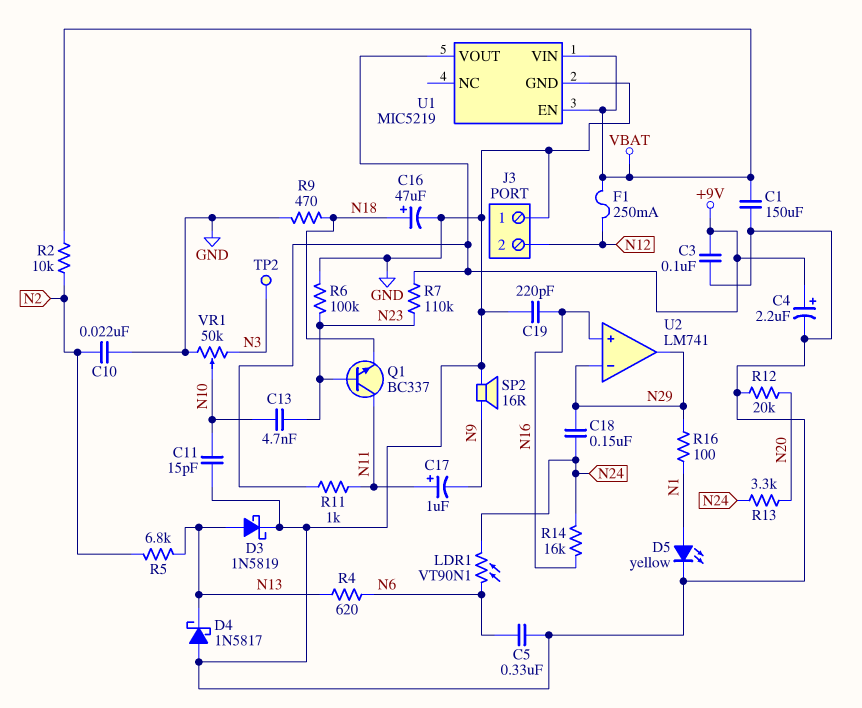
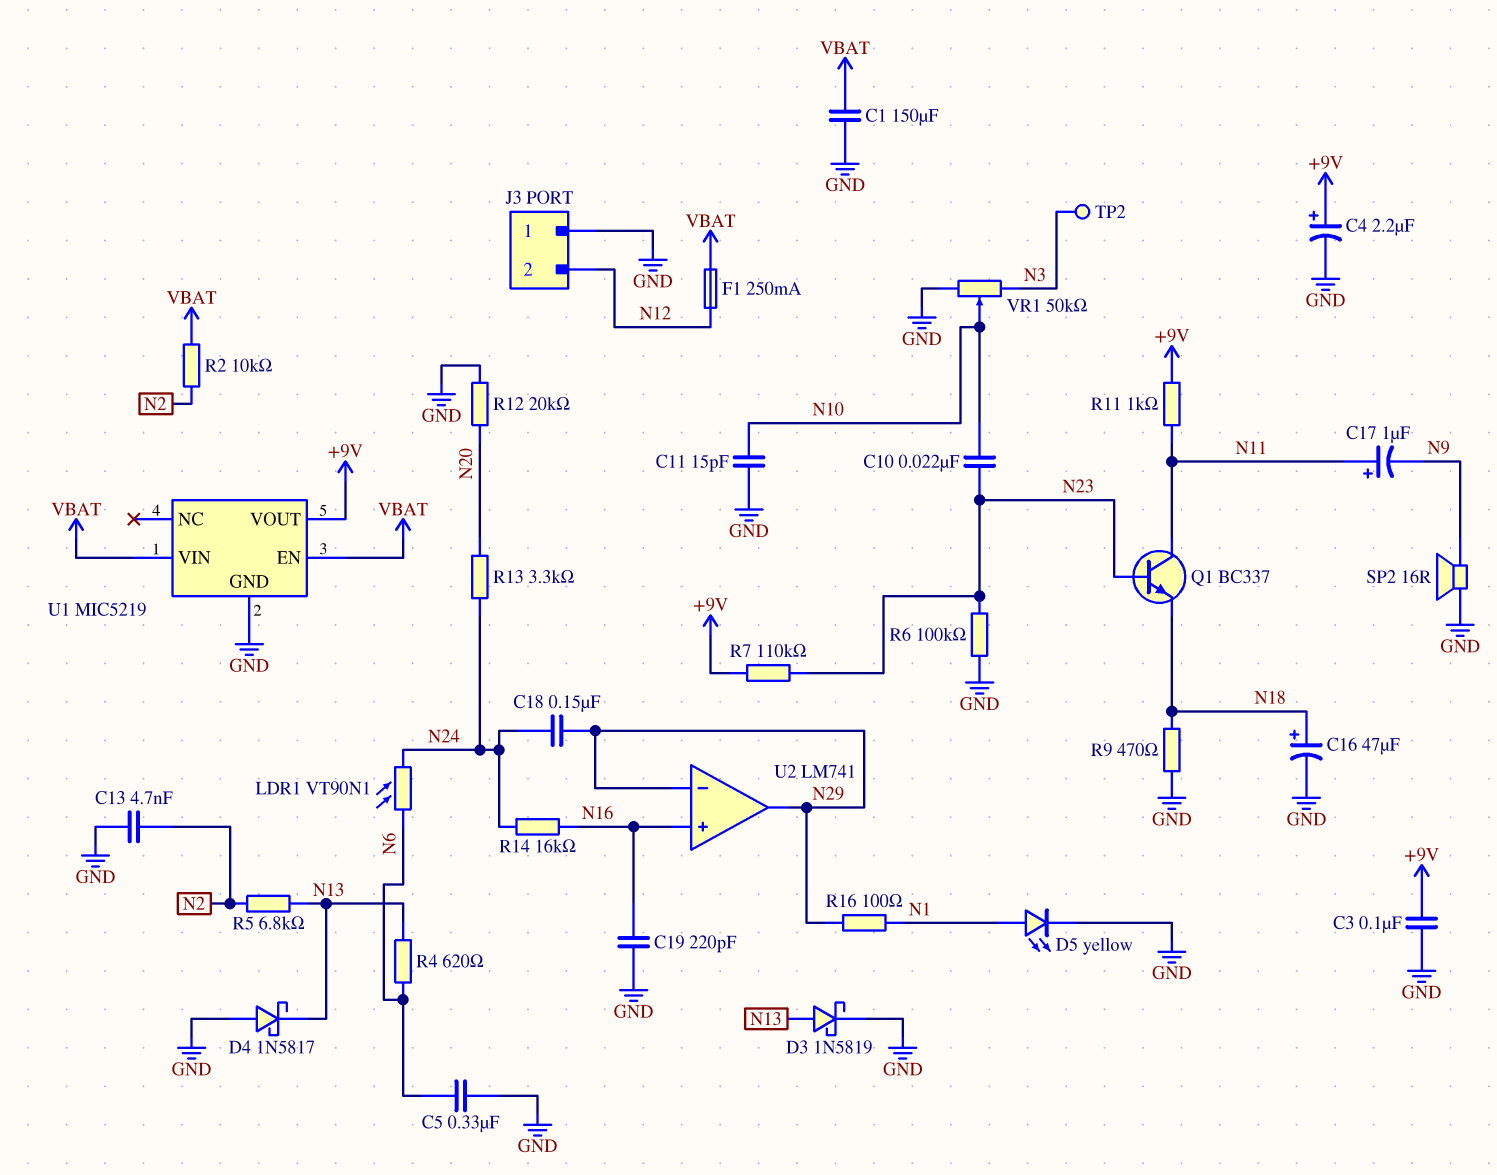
C10: 22nF (GND, N2) -> 22nF (N10, N23)
C13: 4.7nF (N10, N23) -> 4.7nF (GND, N2)

